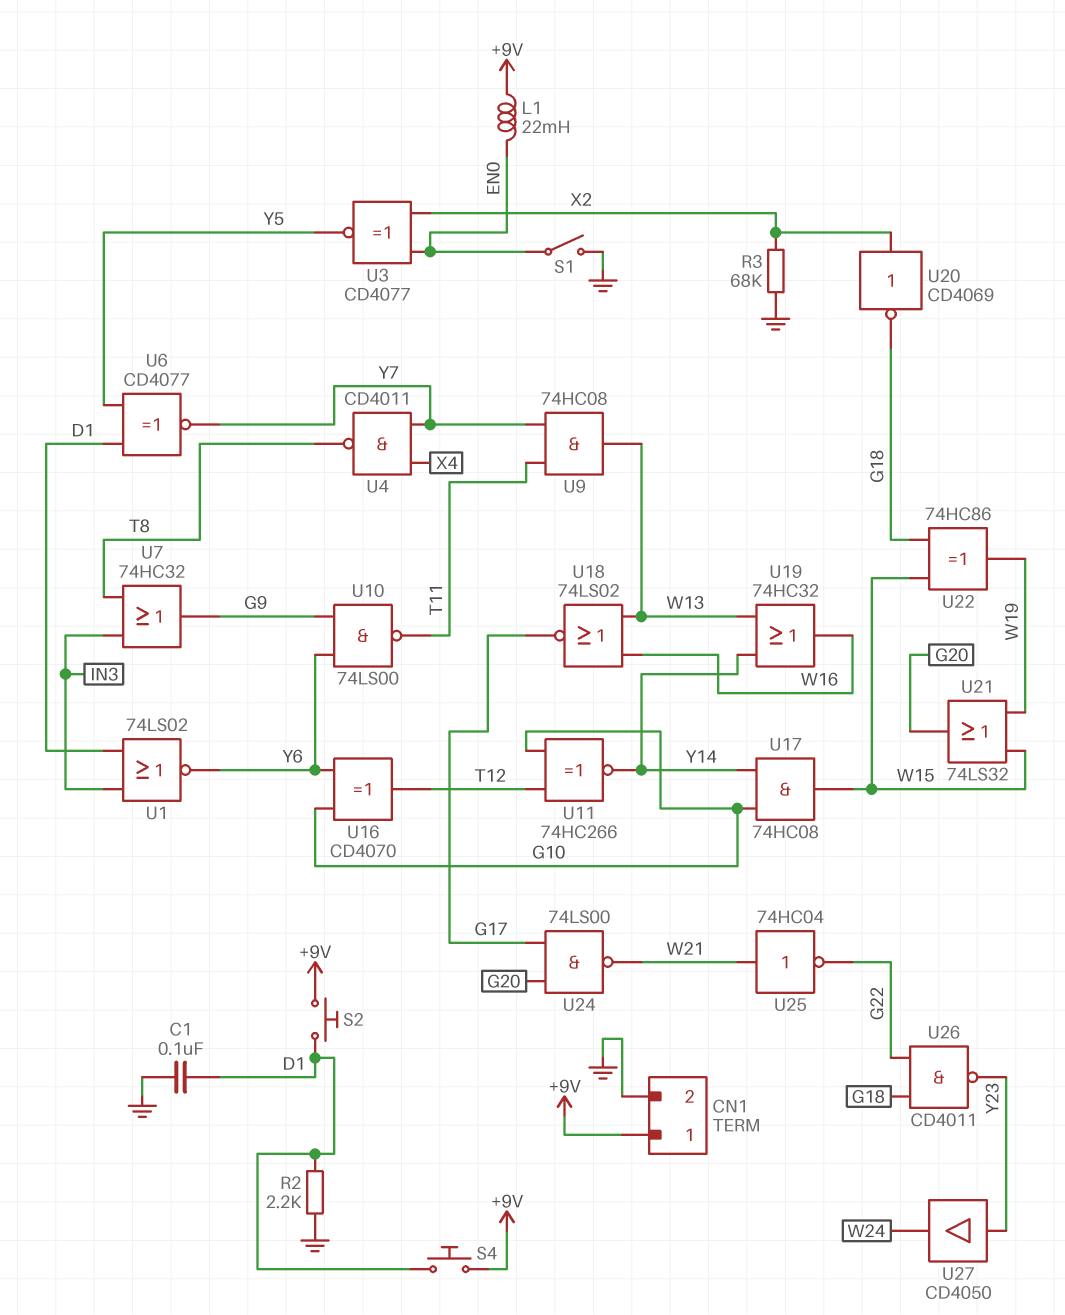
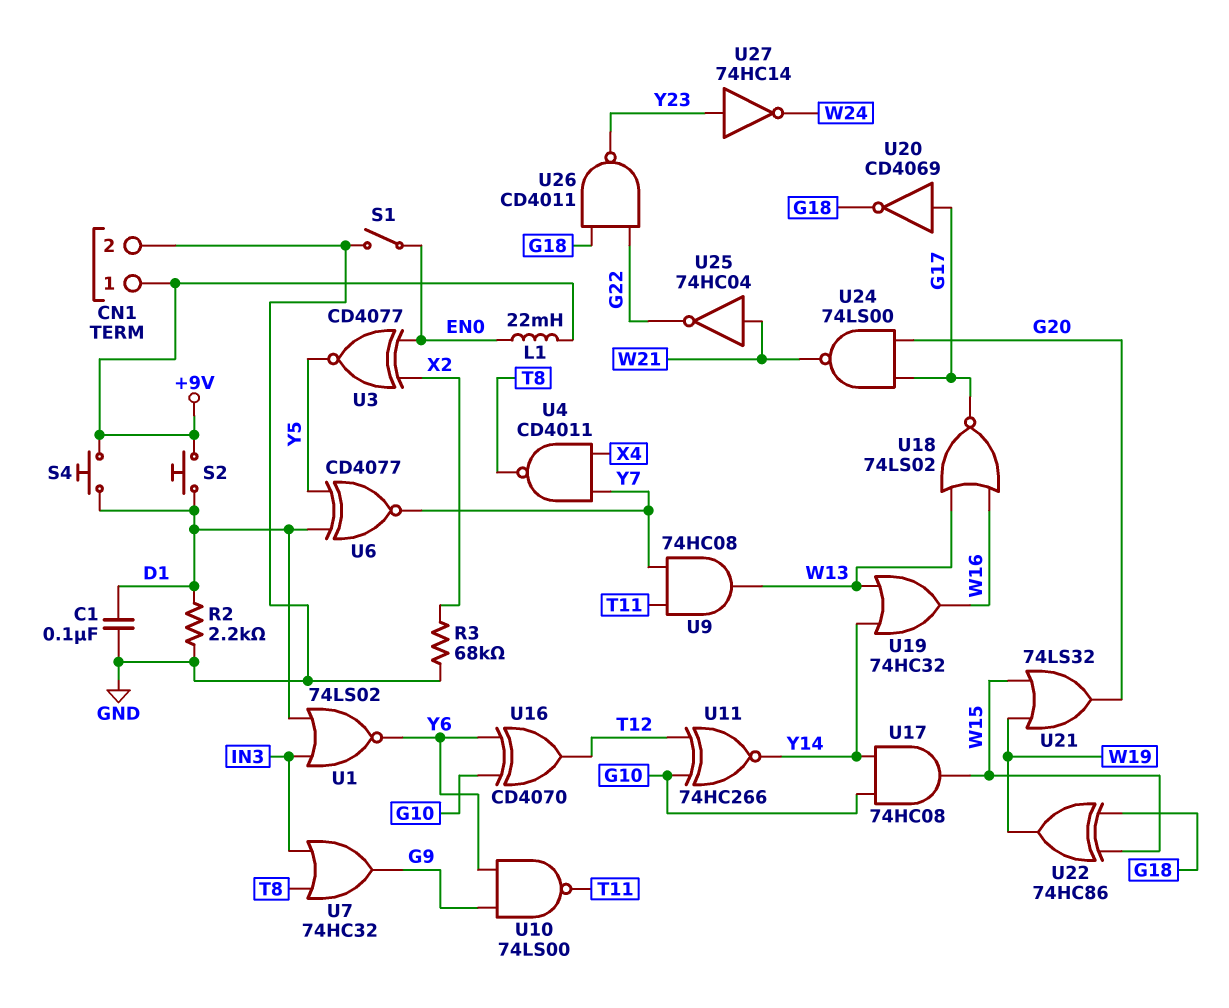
U20: NOT CD4069 (in X2, out G18) -> NOT CD4069 (in G17, out G18)
U27: buffer CD4050 (in Y23, out W24) -> NOT 74HC14 (in Y23, out W24)

